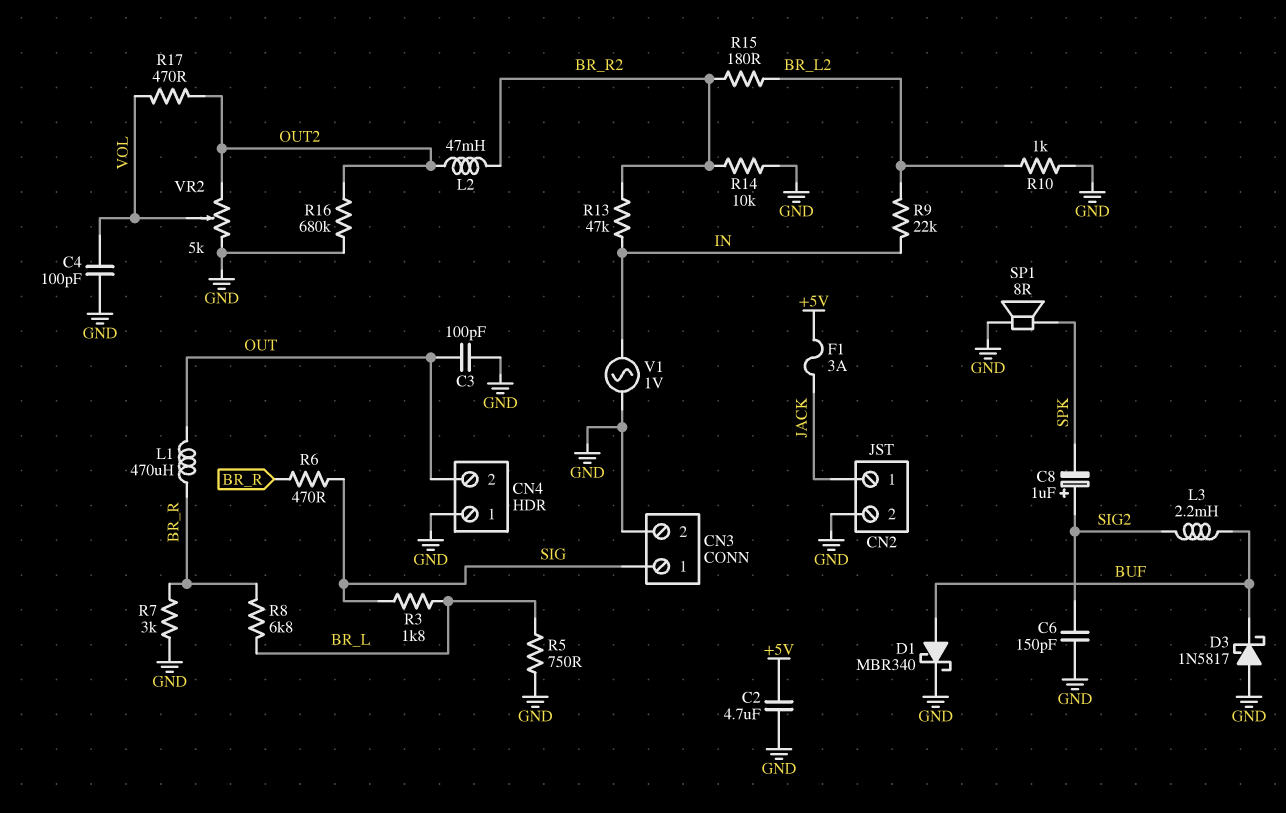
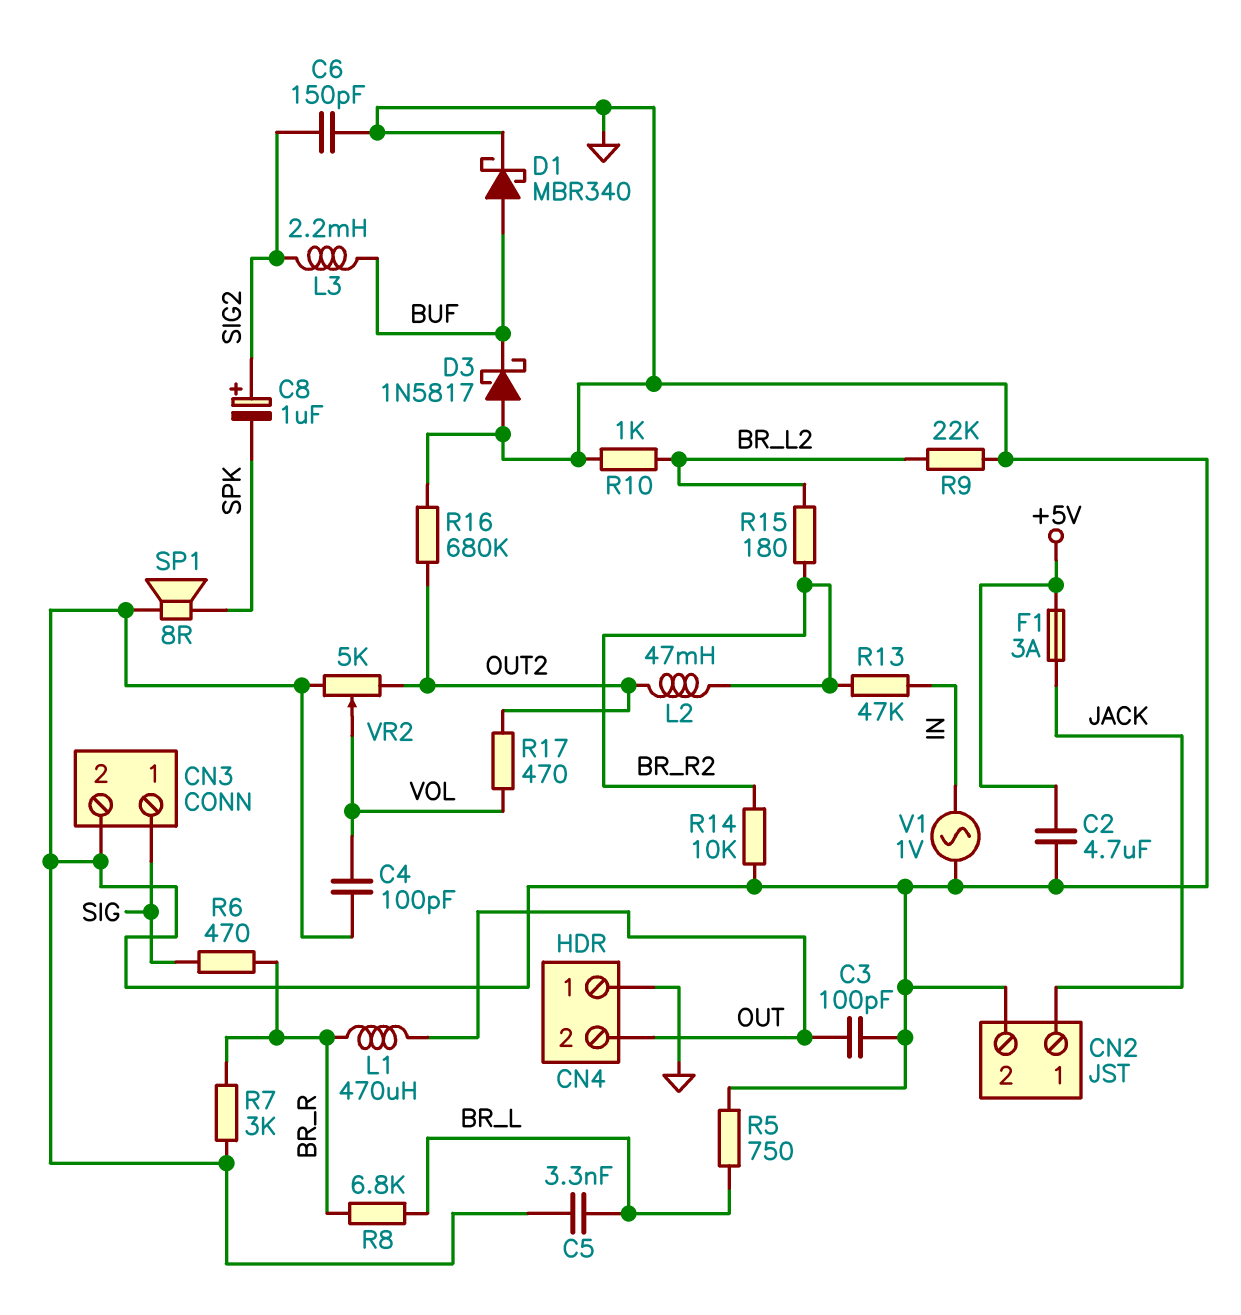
C5: none -> 3.3nF (BR_L, GND)
R3: 1.8k (BR_L, SIG) -> none
R9: 22k (BR_L2, IN) -> 22k (BR_L2, GND)

